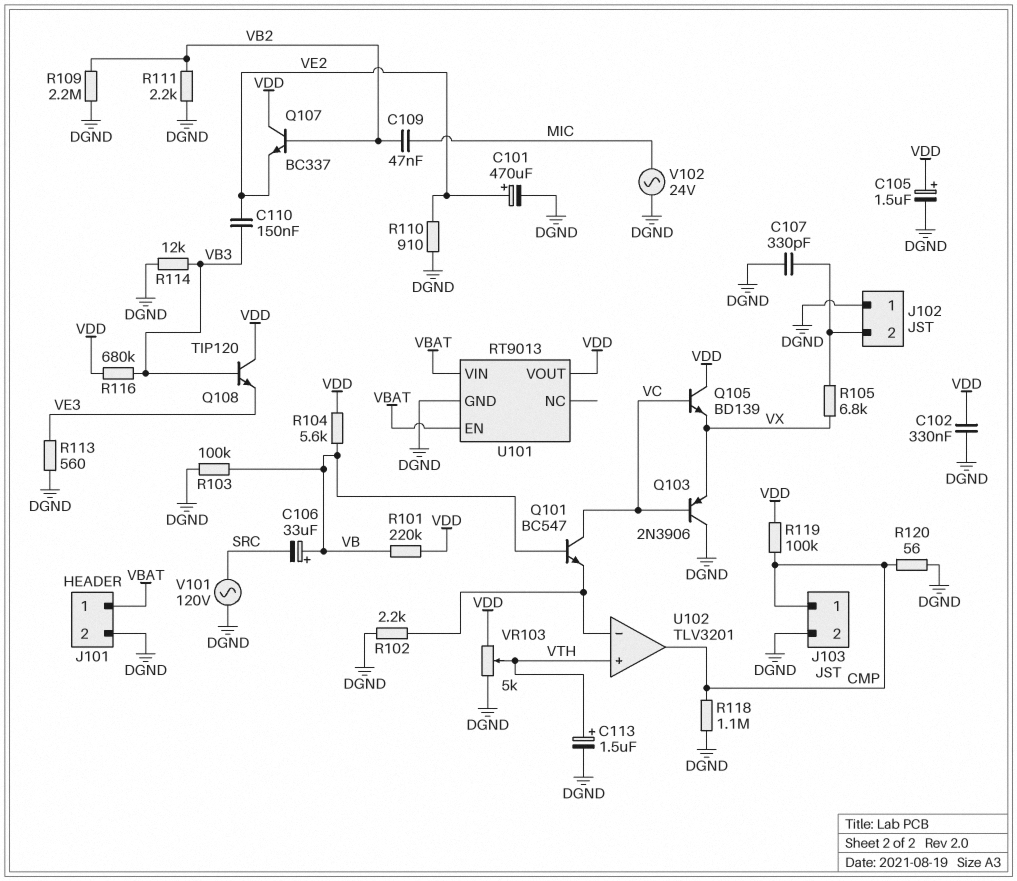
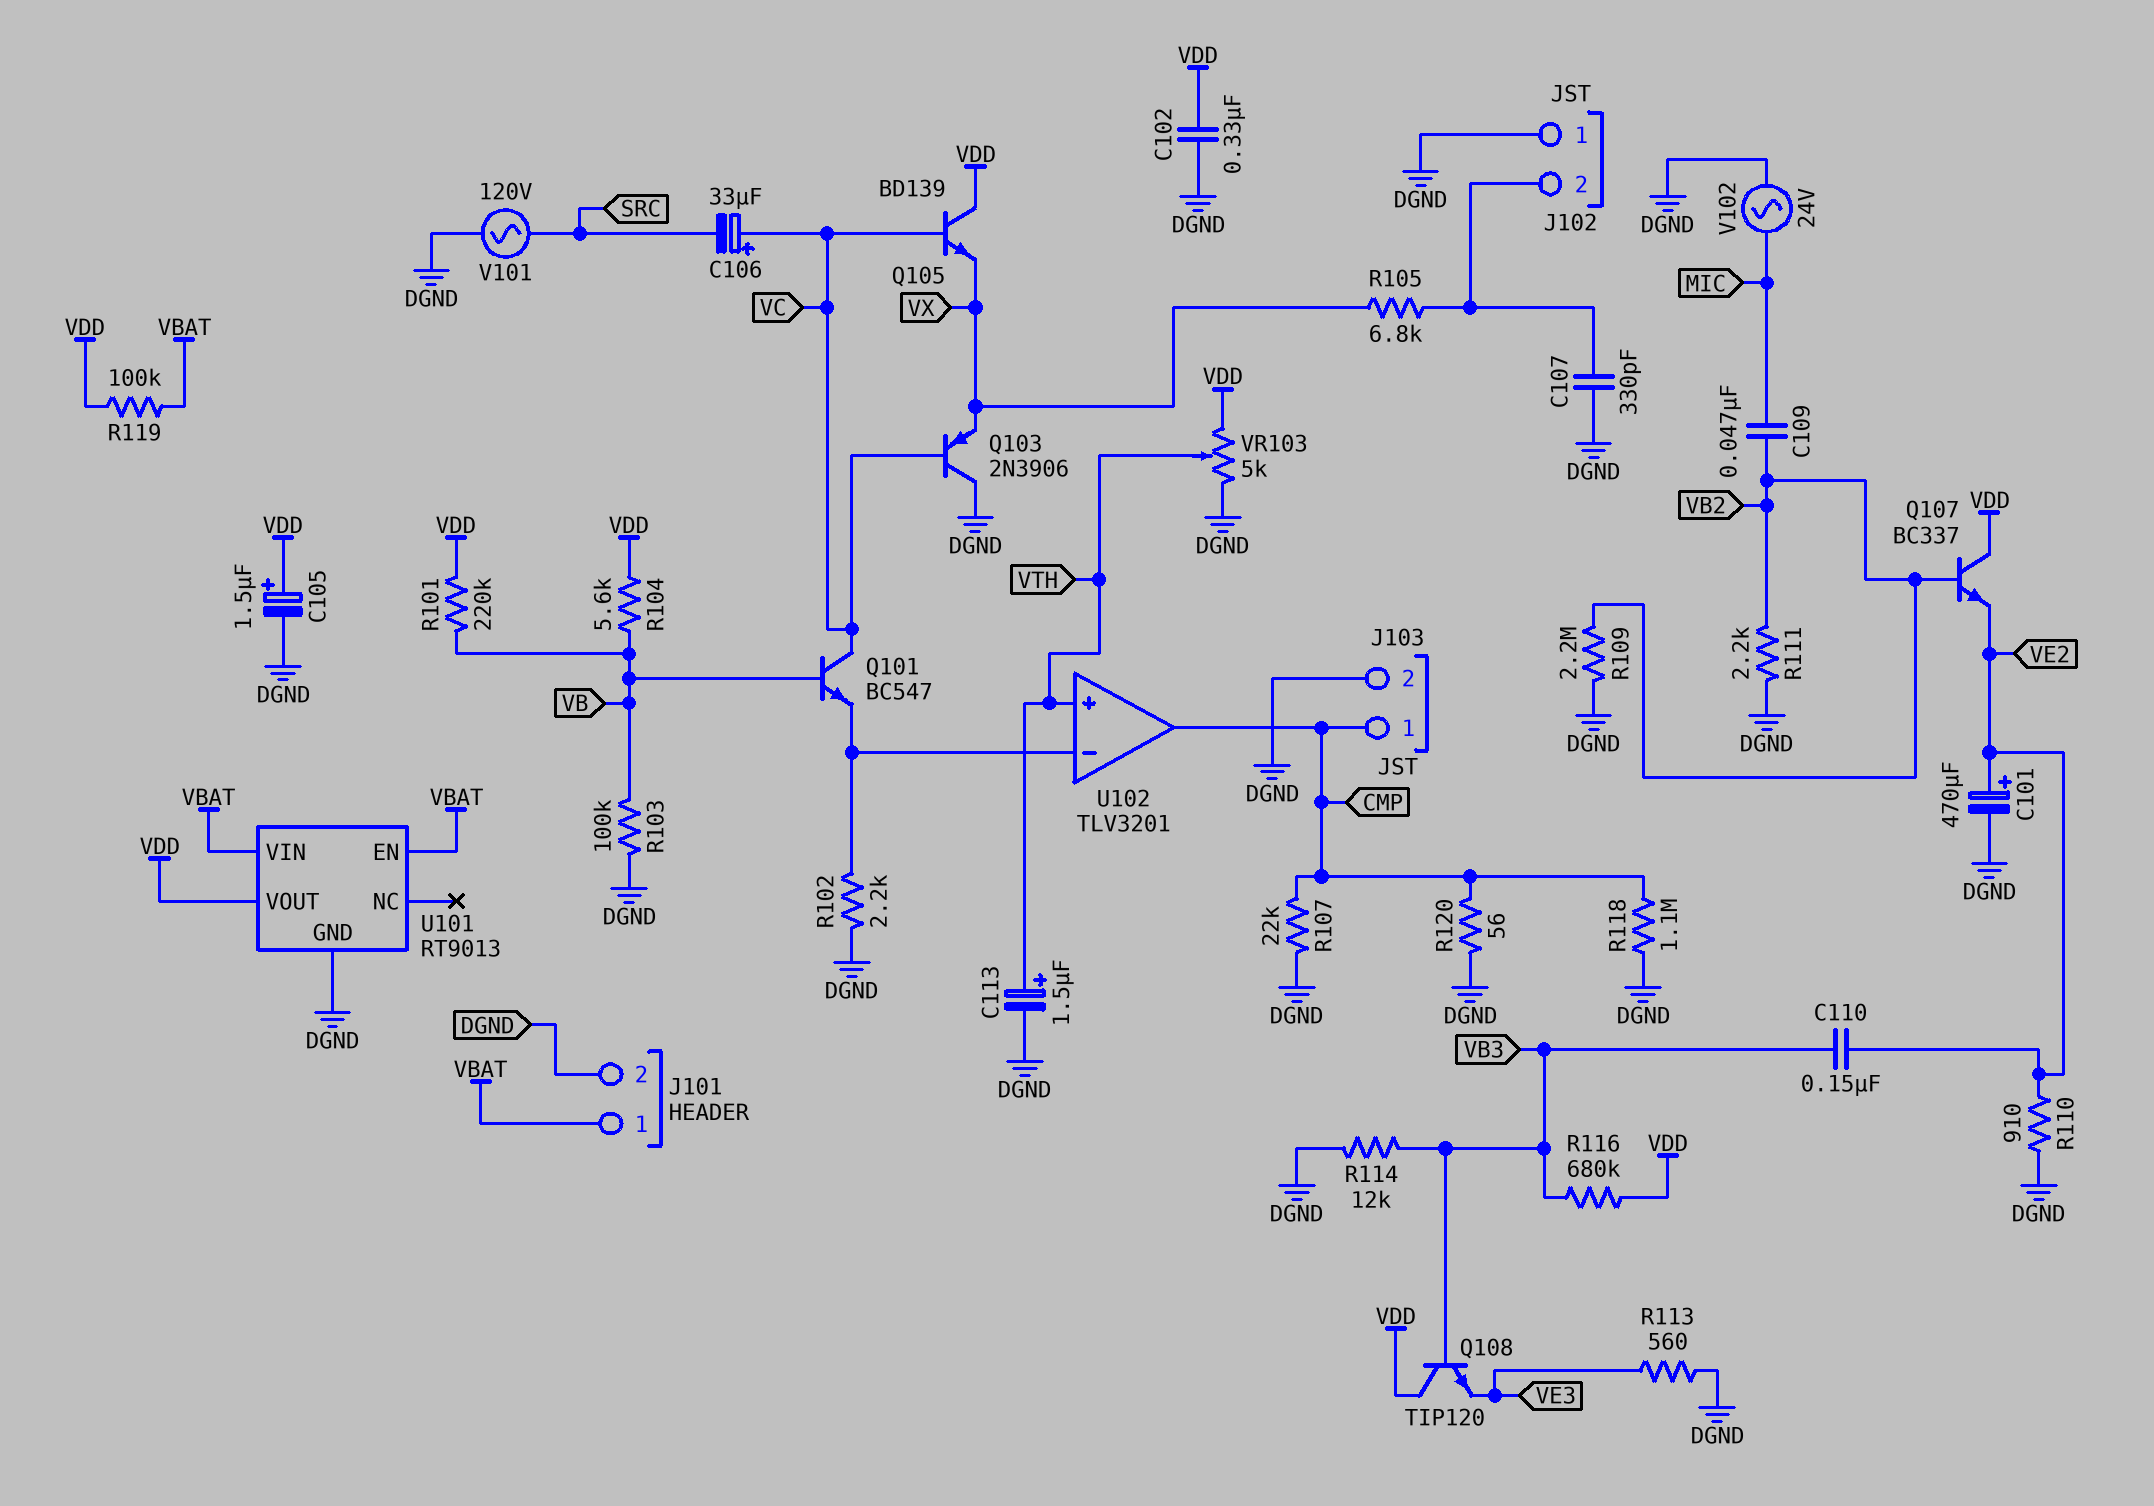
C106: 33uF (plus VB, minus SRC) -> 33uF (plus VC, minus SRC)
R107: none -> 22k (CMP, DGND)
R119: 100k (CMP, VDD) -> 100k (VBAT, VDD)

